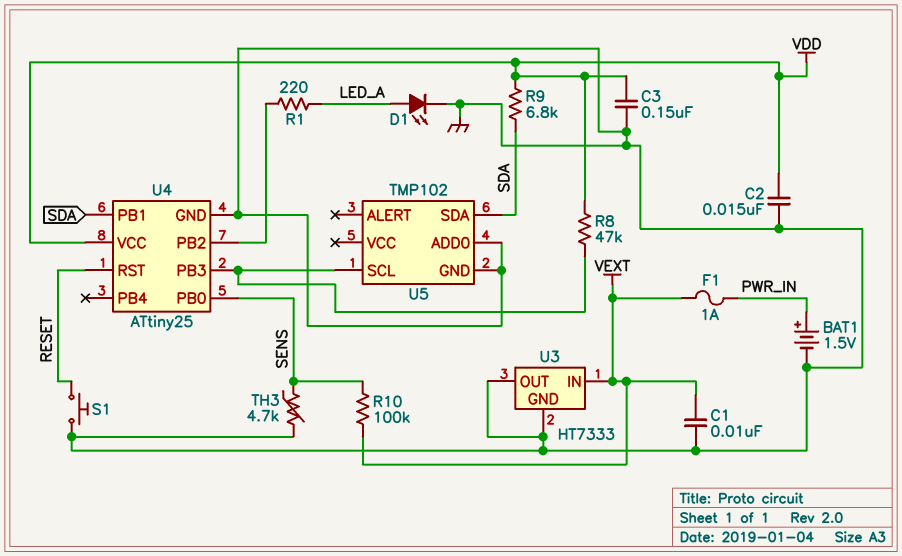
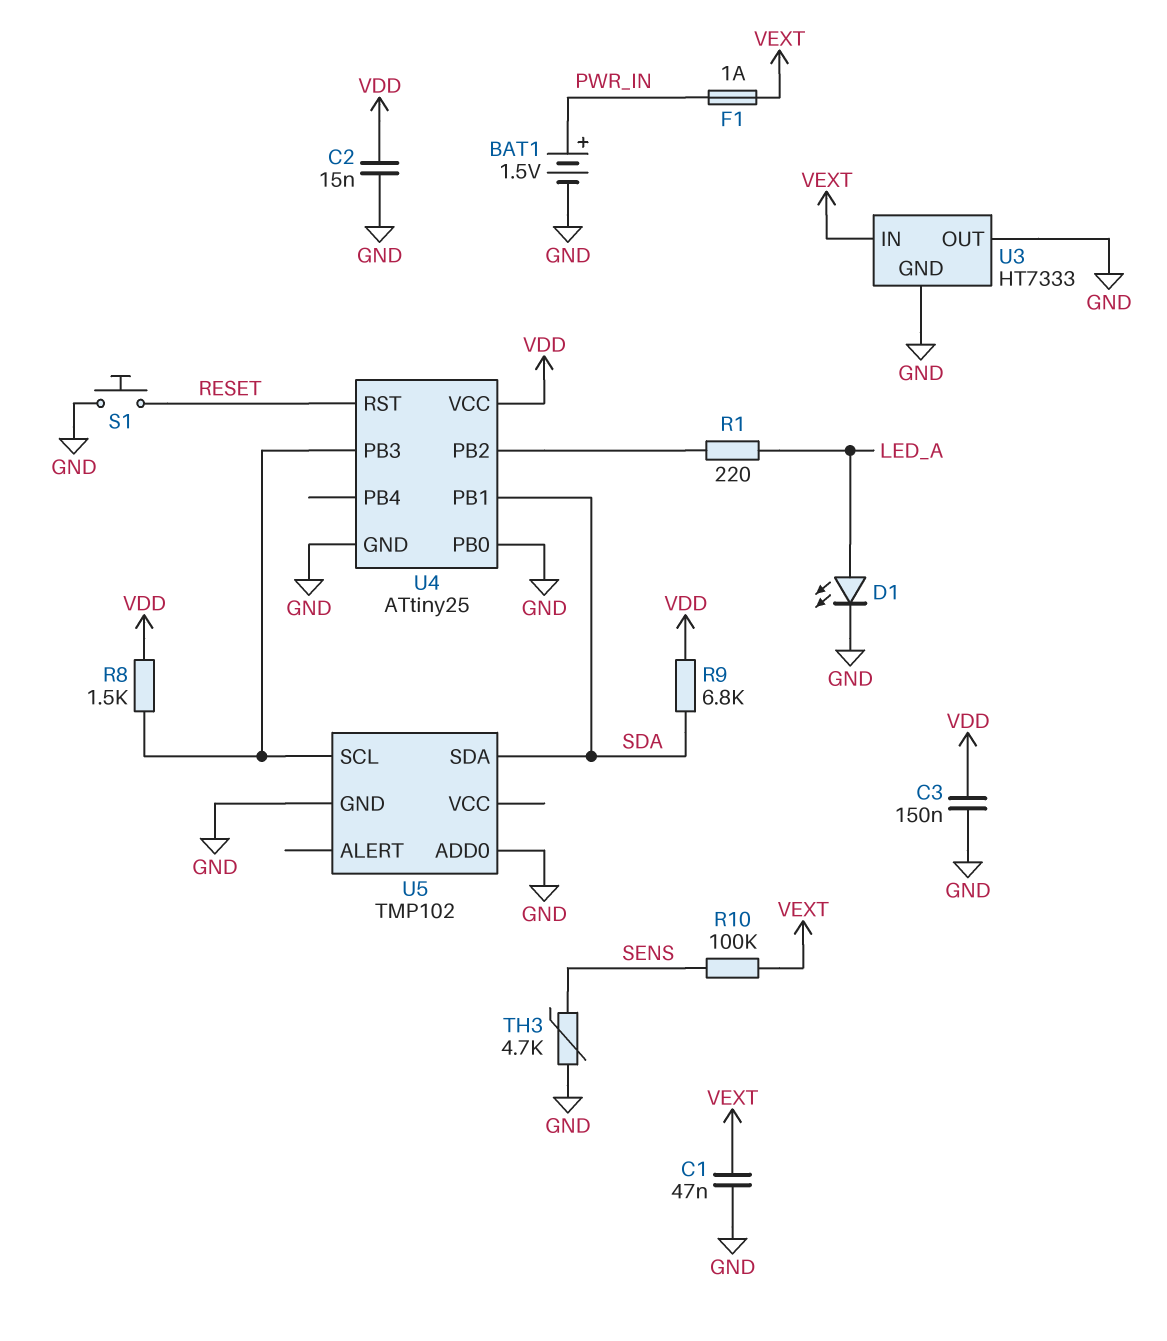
C1: 10nF (GND, VEXT) -> 47nF (GND, VEXT)
R8: 47k (U4/PB3, VDD) -> 1.5k (U4/PB3, VDD)
U4 pin PB0: SENS -> GND

